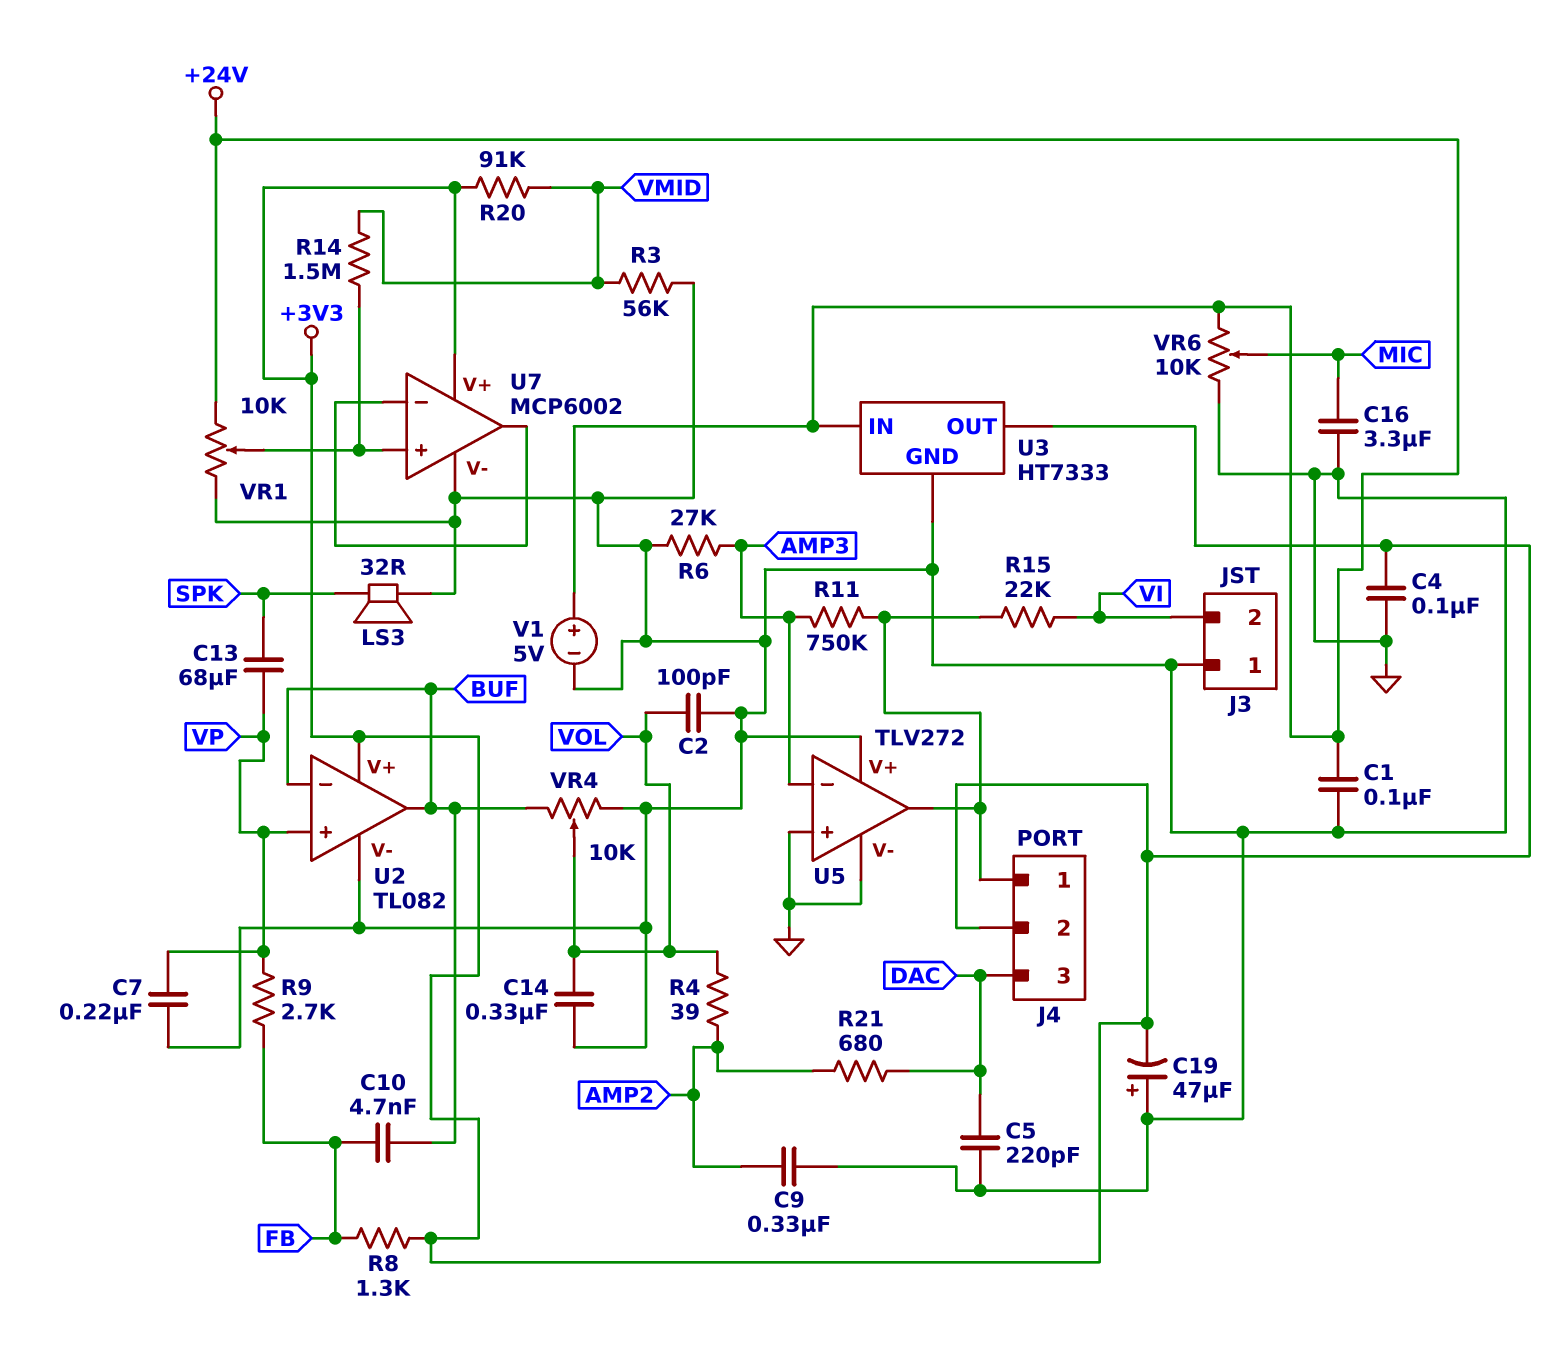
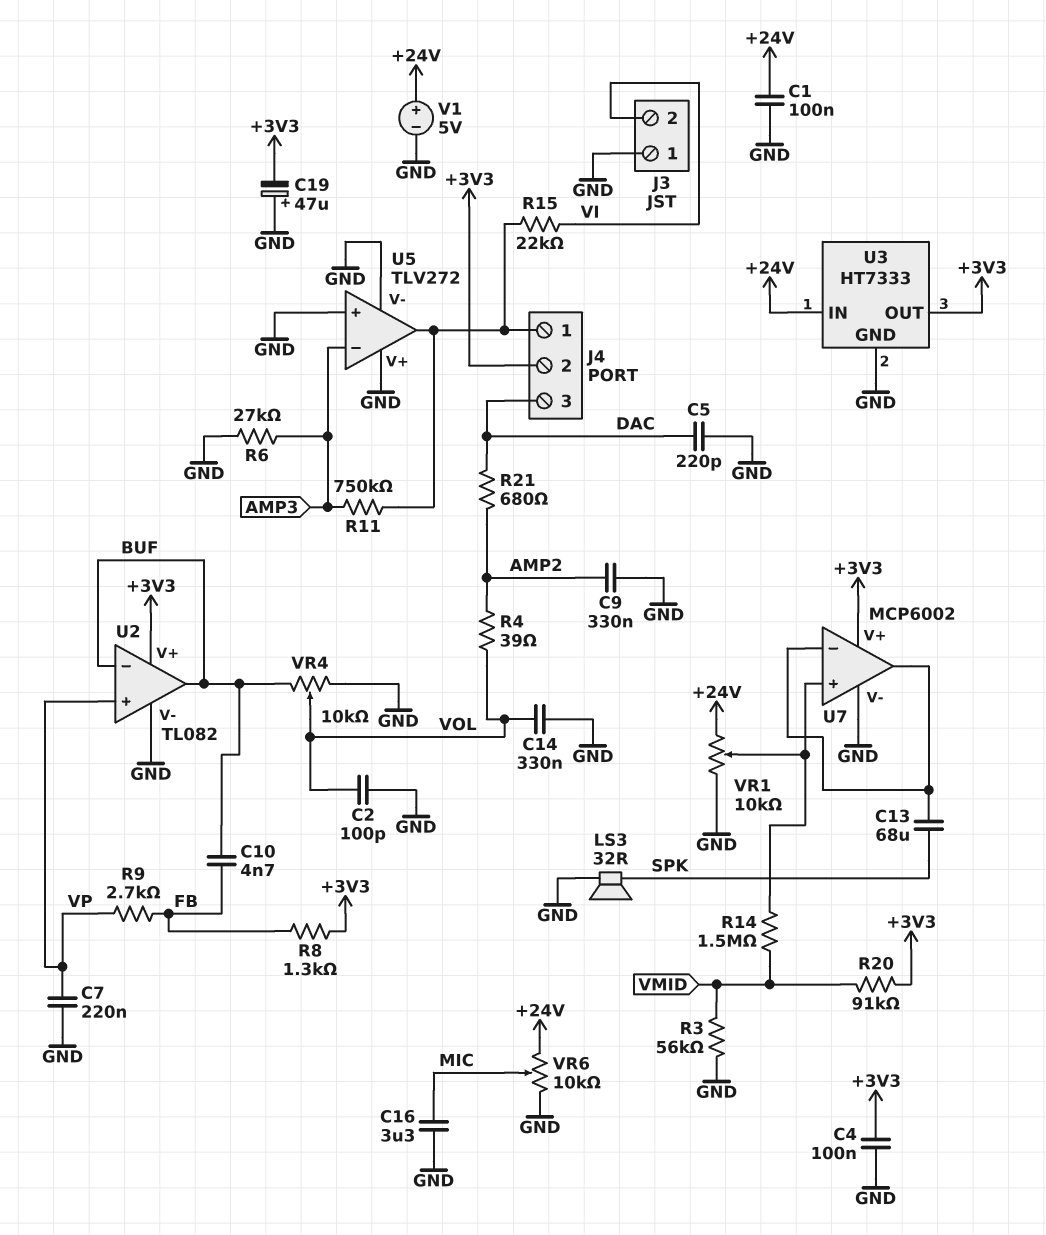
C13: 68uF (SPK, VP) -> 68uF (SPK, U7/in-)

